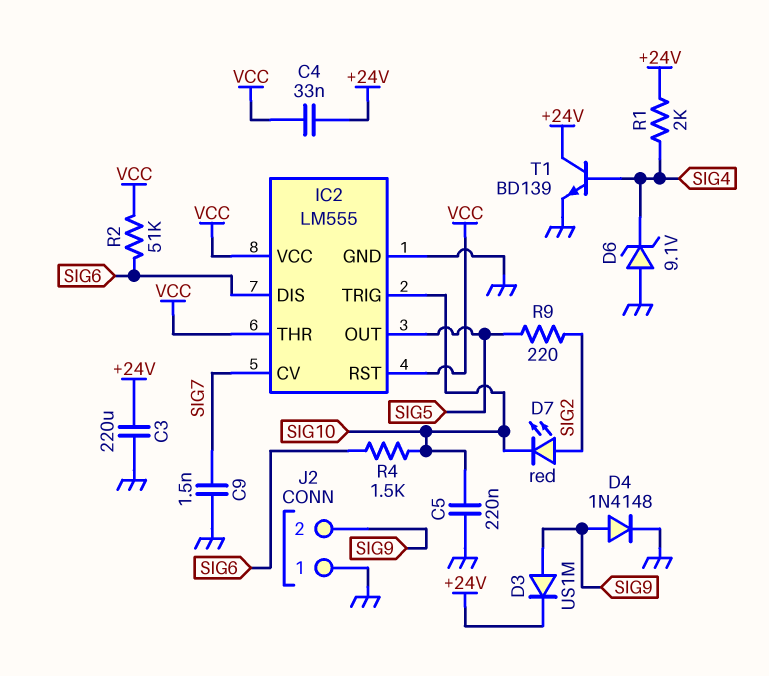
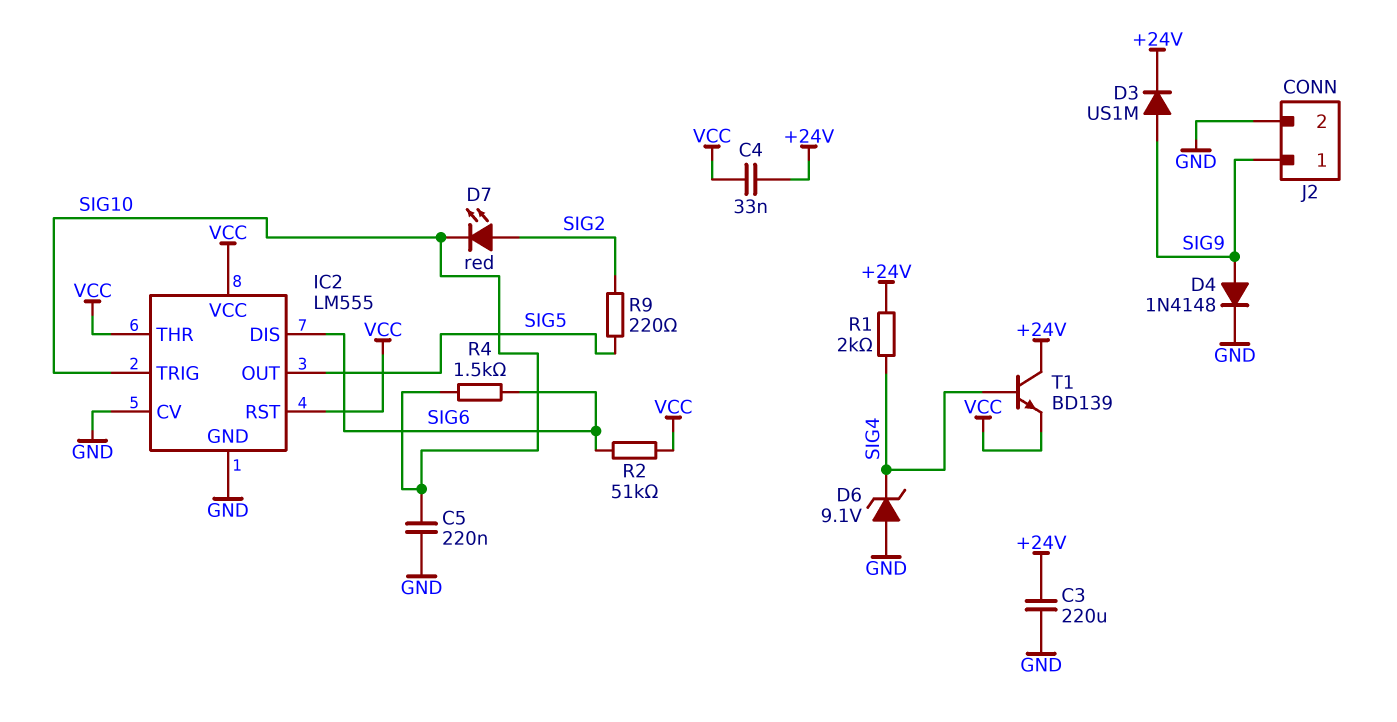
C9: 1.5nF (GND, SIG7) -> none
IC2 pin CV: SIG7 -> GND
J2 pin 1: GND -> SIG9
J2 pin 2: SIG9 -> GND
T1: NPN BD139 (B SIG4, C +24V, E GND) -> NPN BD139 (B SIG4, C +24V, E VCC)

